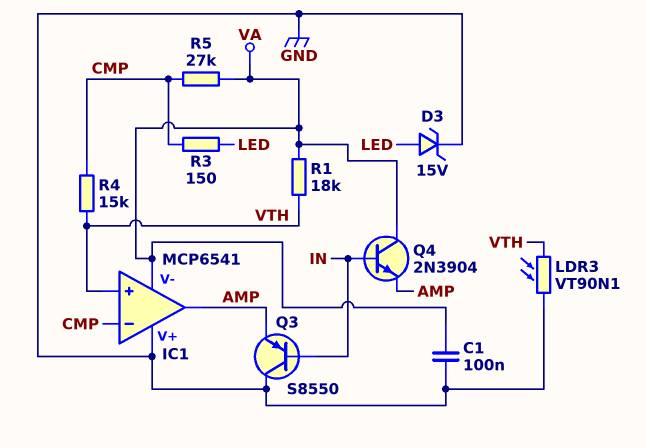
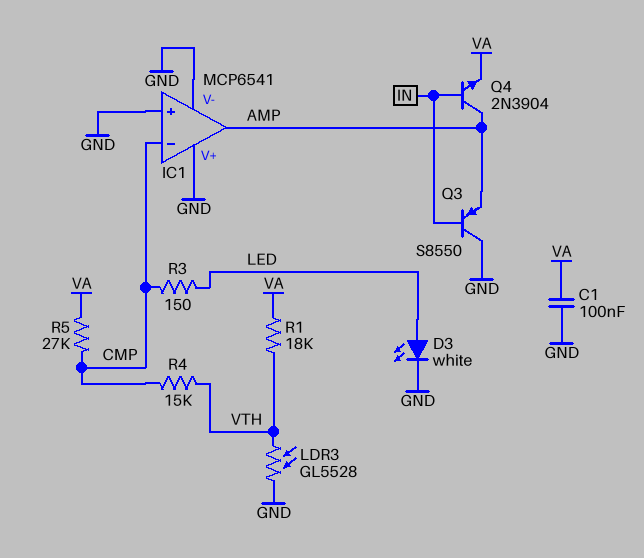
D3: zener 15V (A LED, K GND) -> LED white (A LED, K GND)
IC1 pin V-: VA -> GND
IC1 pin in+: VTH -> GND
LDR3: VT90N1 (GND, VTH) -> GL5528 (GND, VTH)
Q4: NPN 2N3904 (B IN, C VA, E AMP) -> NPN 2N3904 (B IN, C AMP, E VA)

